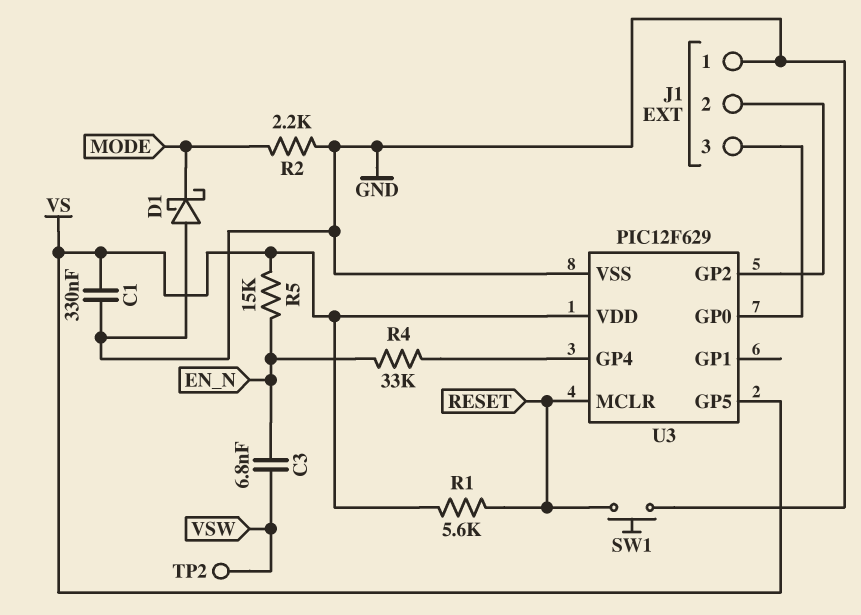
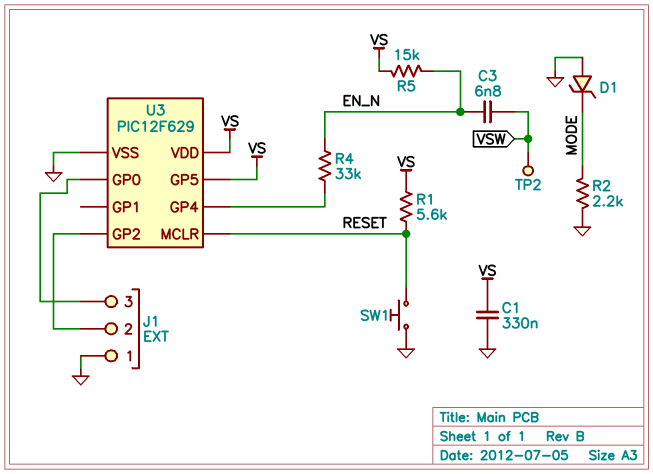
D1: schottky (A GND, K MODE) -> zener (A GND, K MODE)

